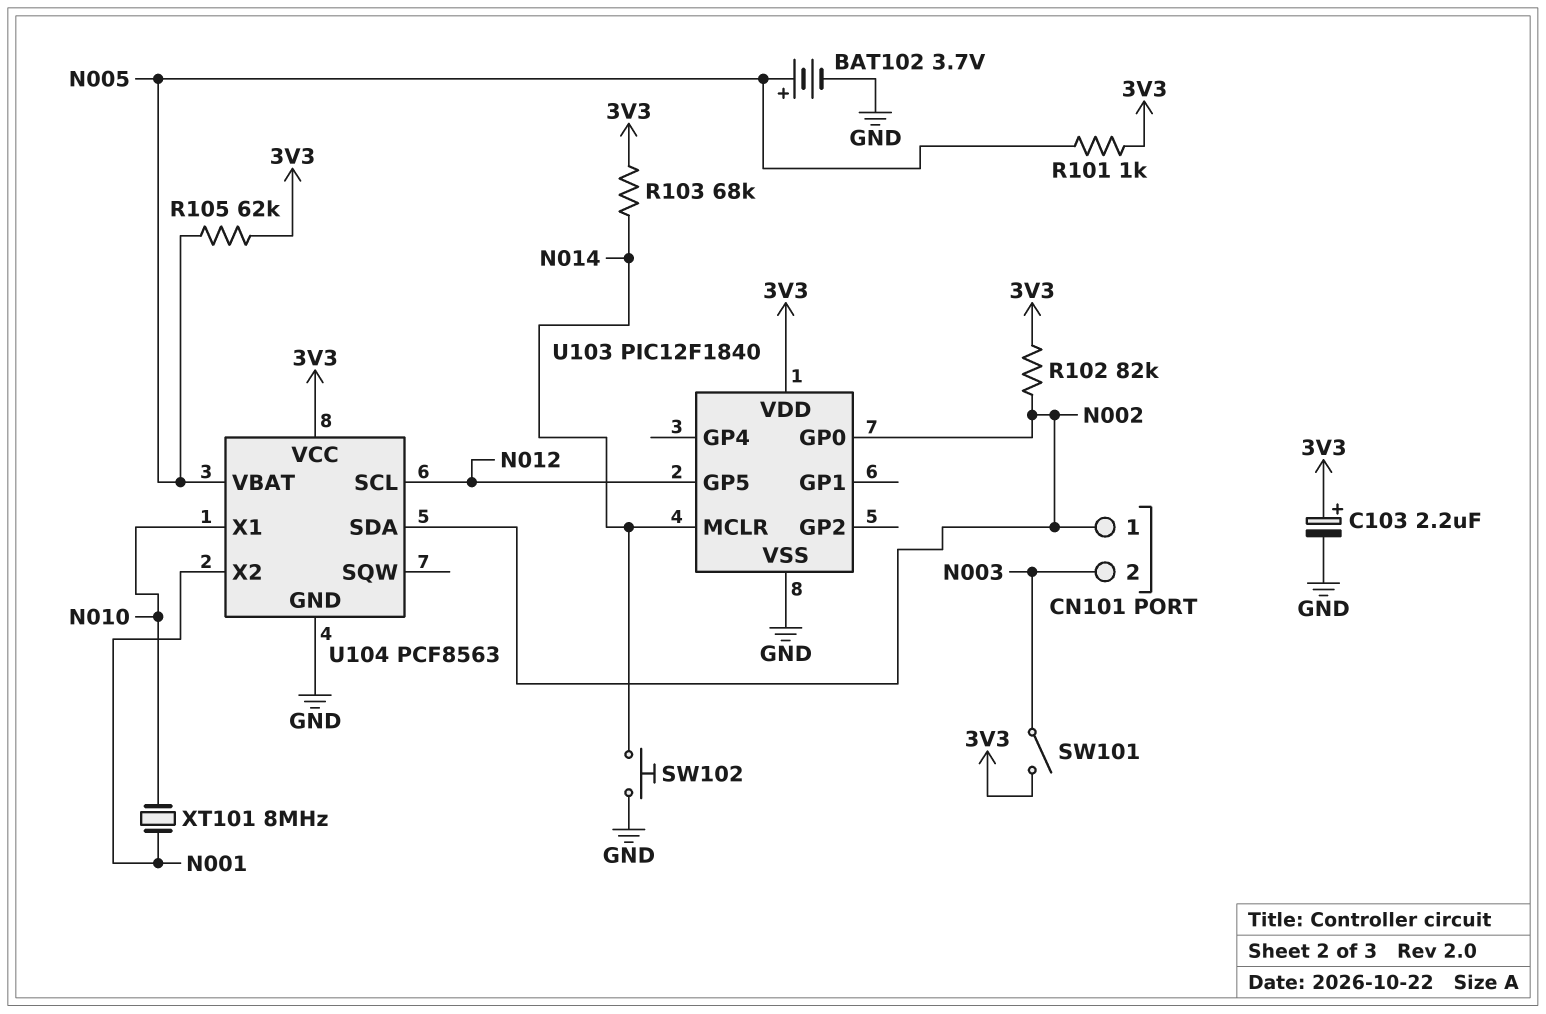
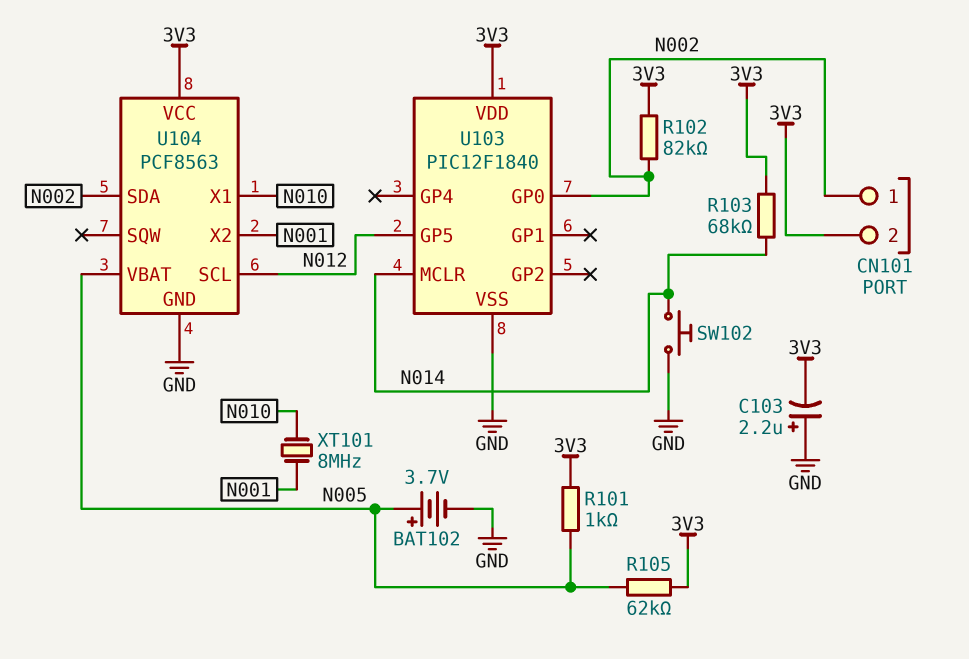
C103: 2.2uF (plus 3V3, minus GND) -> 2.2uF (plus GND, minus 3V3)
CN101 pin 2: N003 -> 3V3
SW101: switch (3V3, N003) -> none

